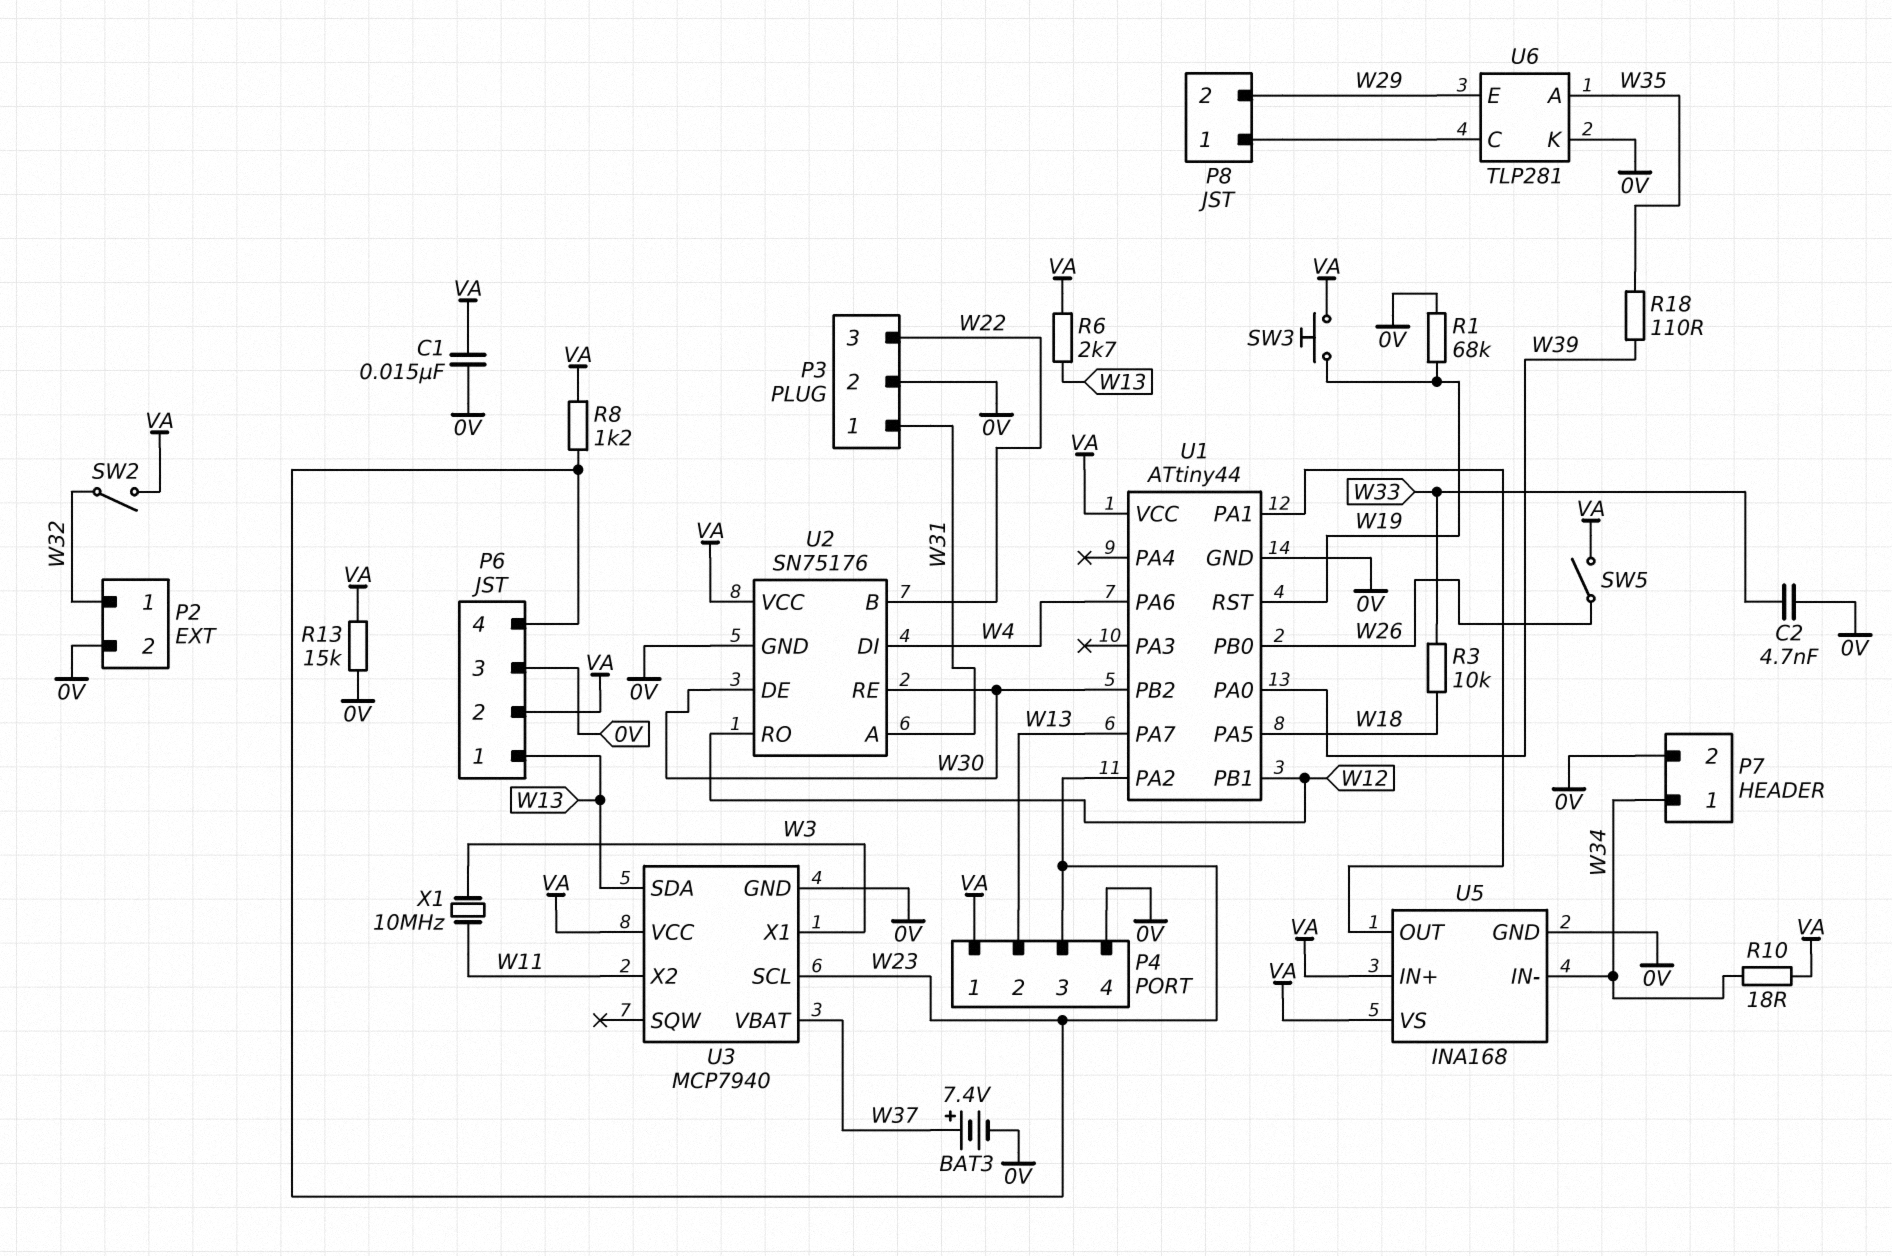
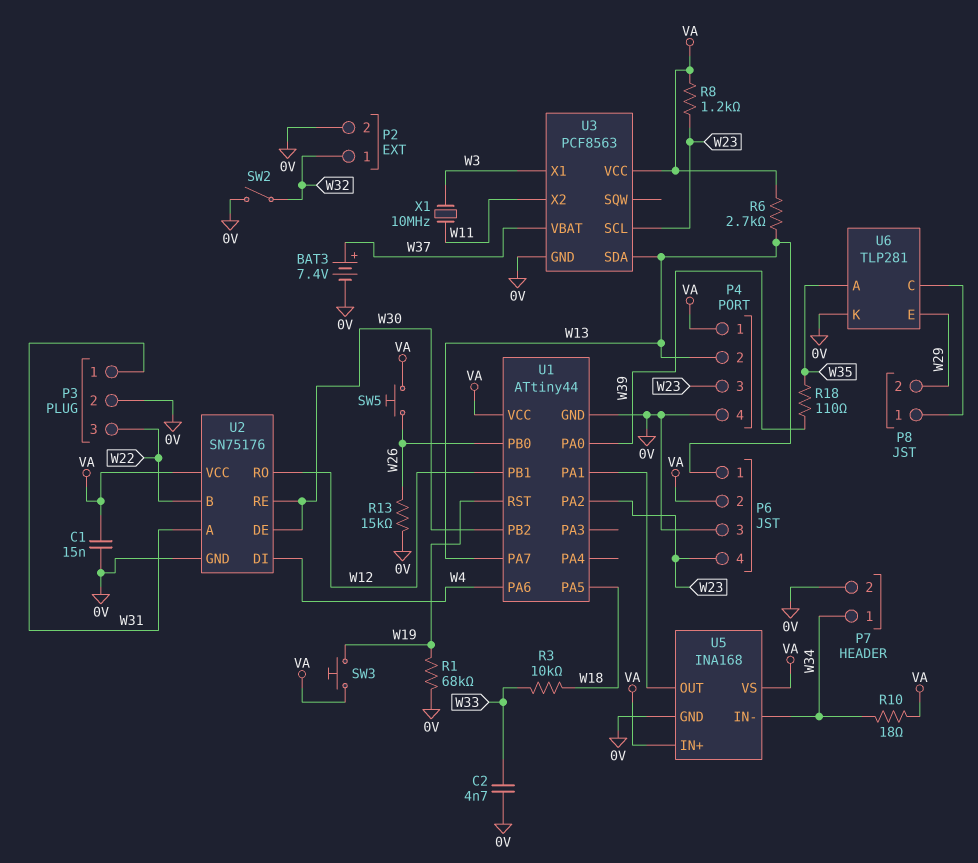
R13: 15k (0V, VA) -> 15k (0V, W26)
SW2: switch (VA, W32) -> switch (0V, W32)
SW5: switch (VA, W26) -> button (VA, W26)
U3: MCP7940 -> PCF8563

